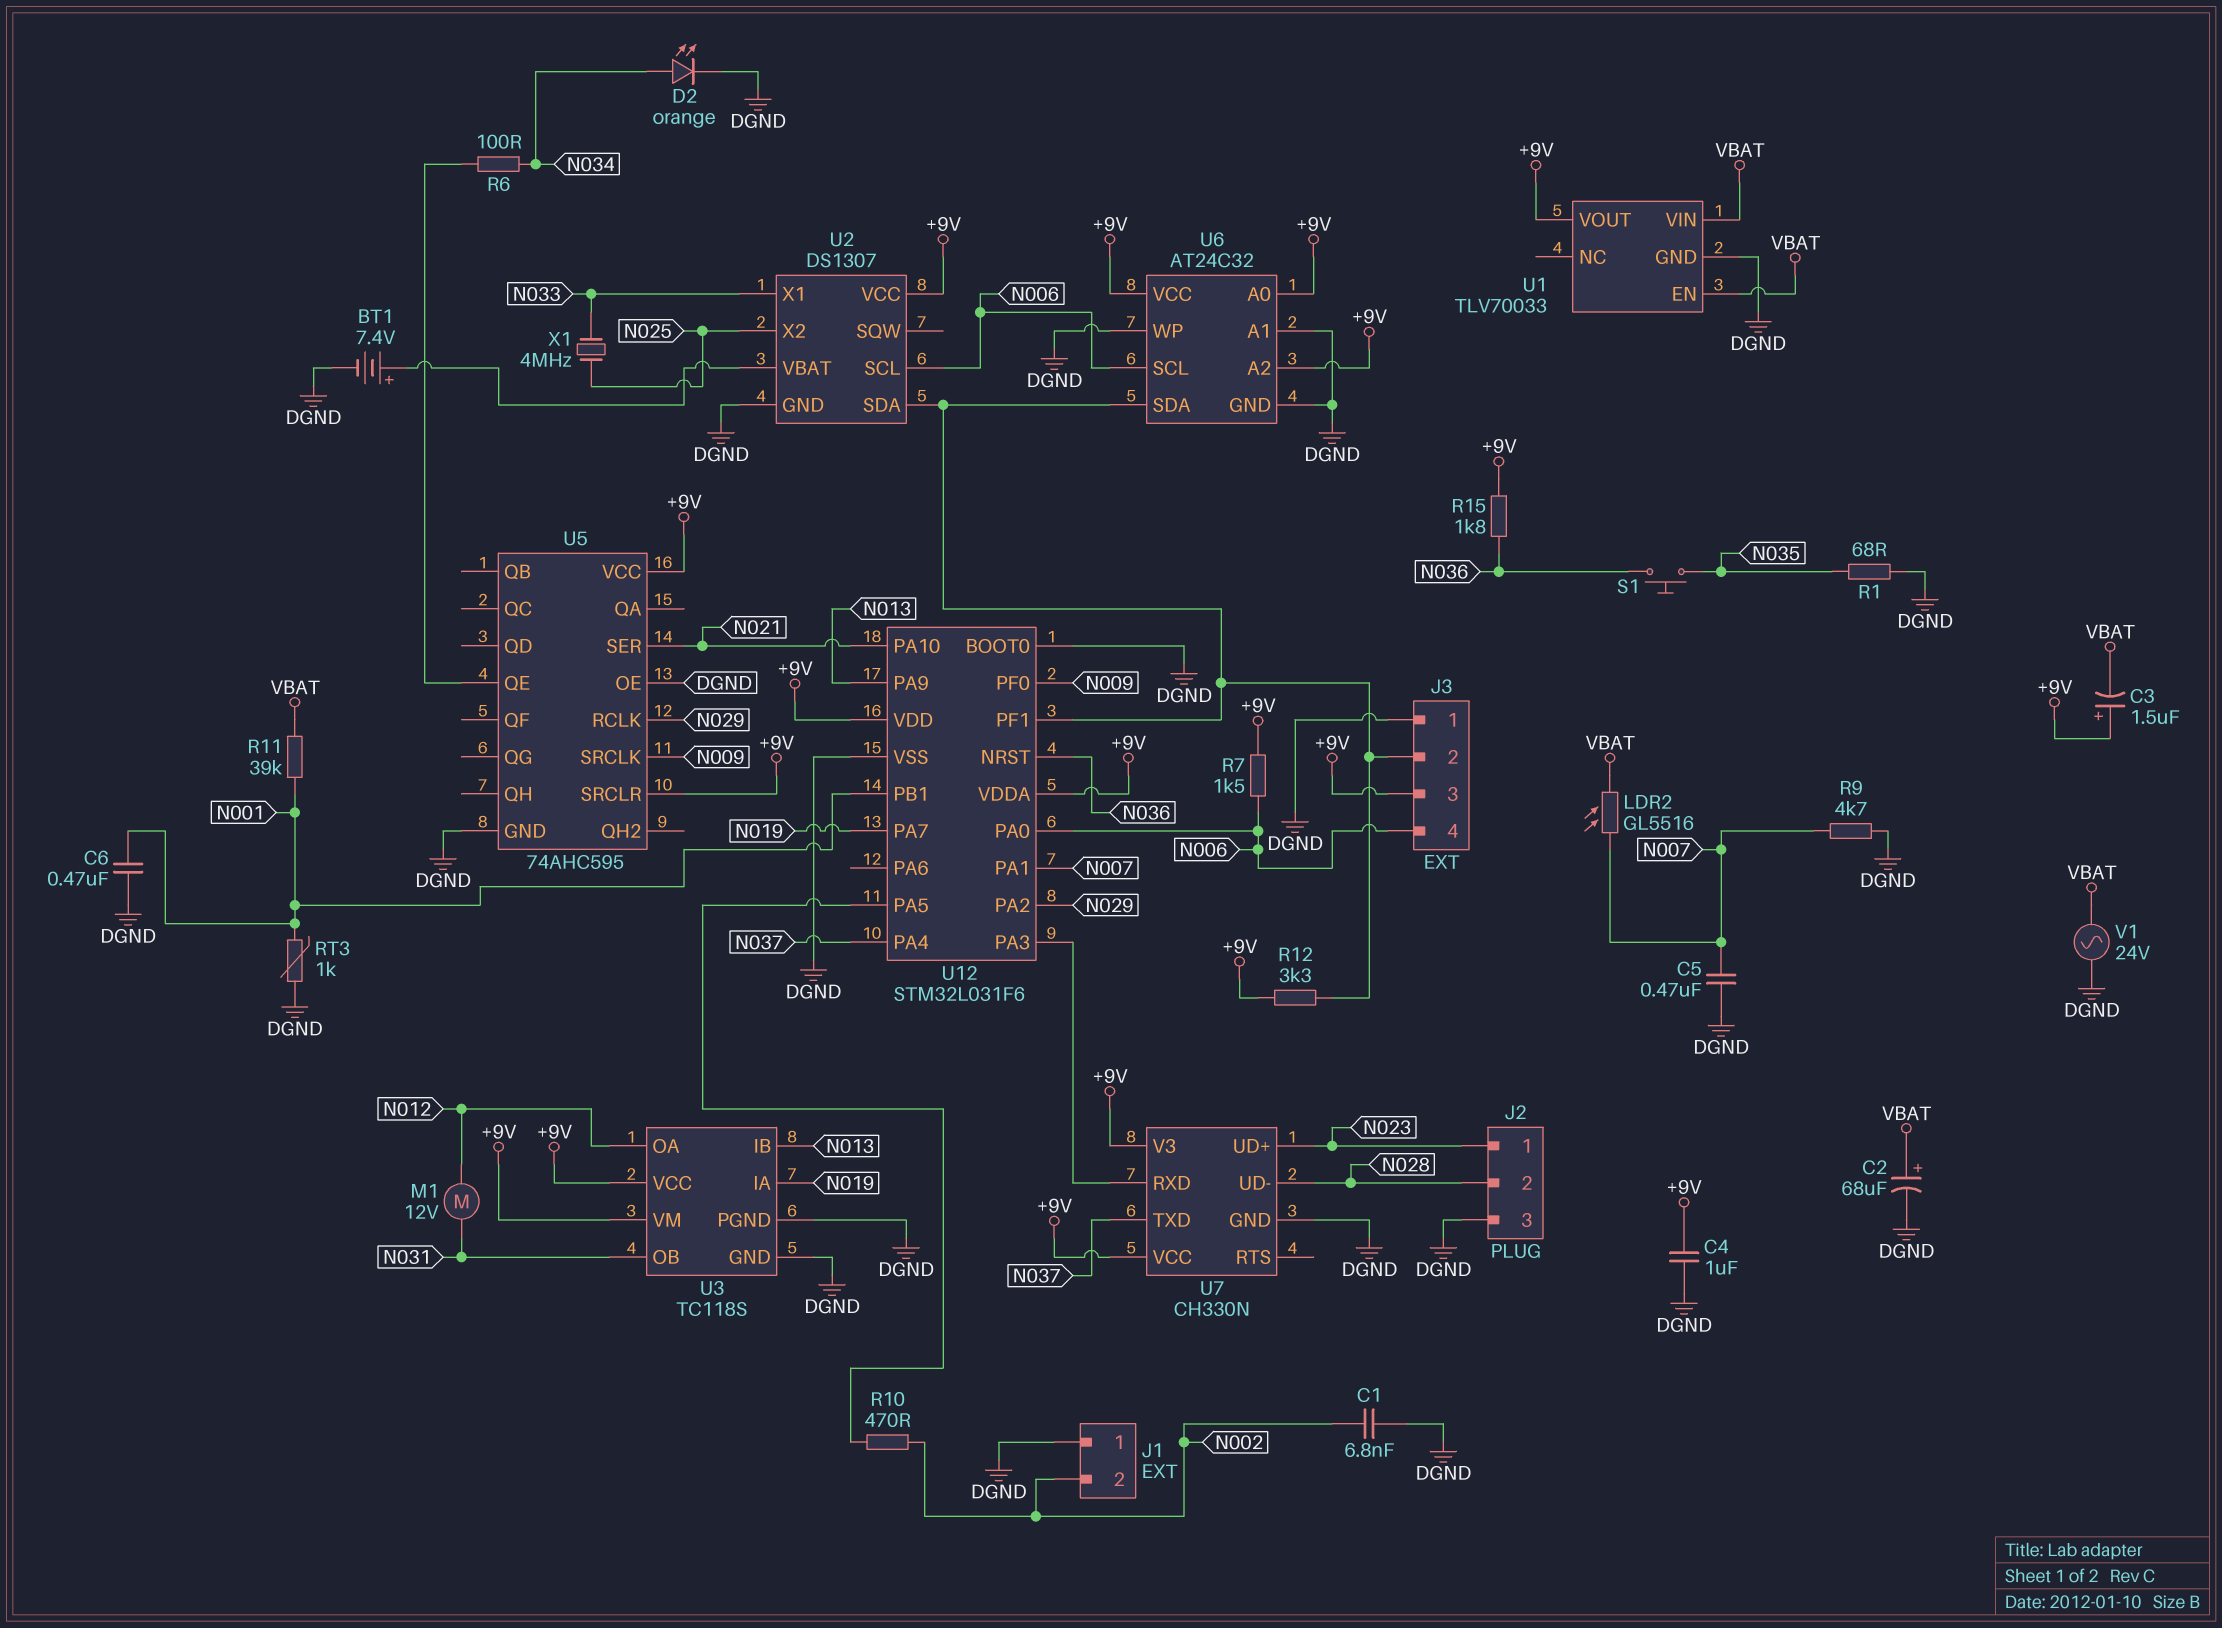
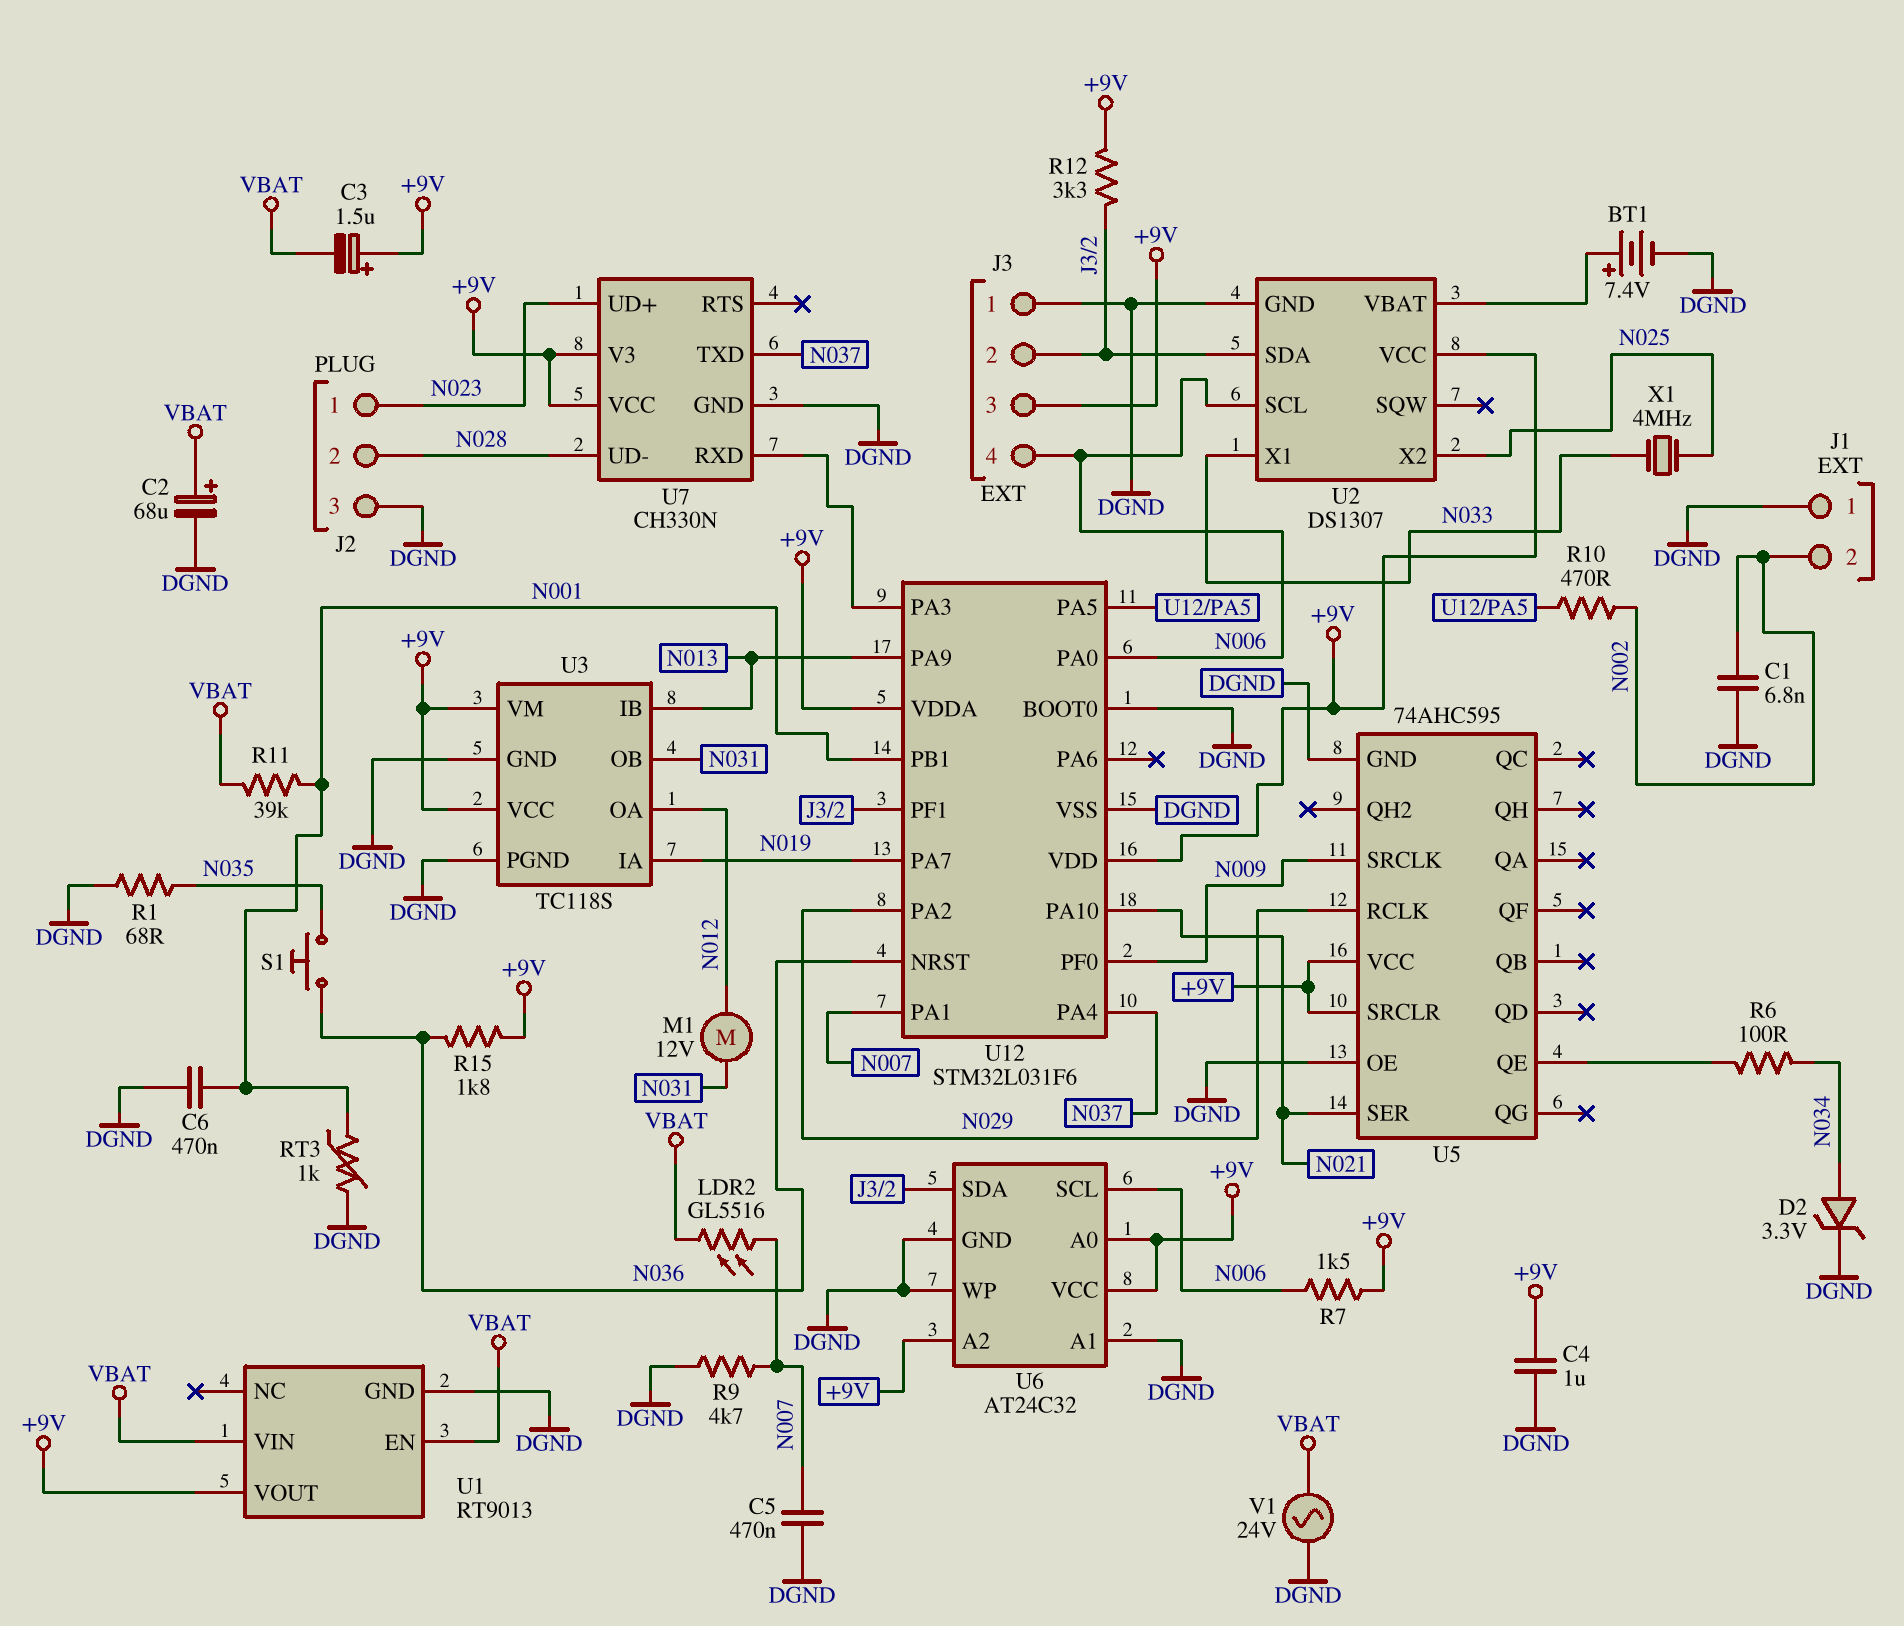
D2: LED orange (A N034, K DGND) -> zener 3.3V (A N034, K DGND)
U1: TLV70033 -> RT9013

